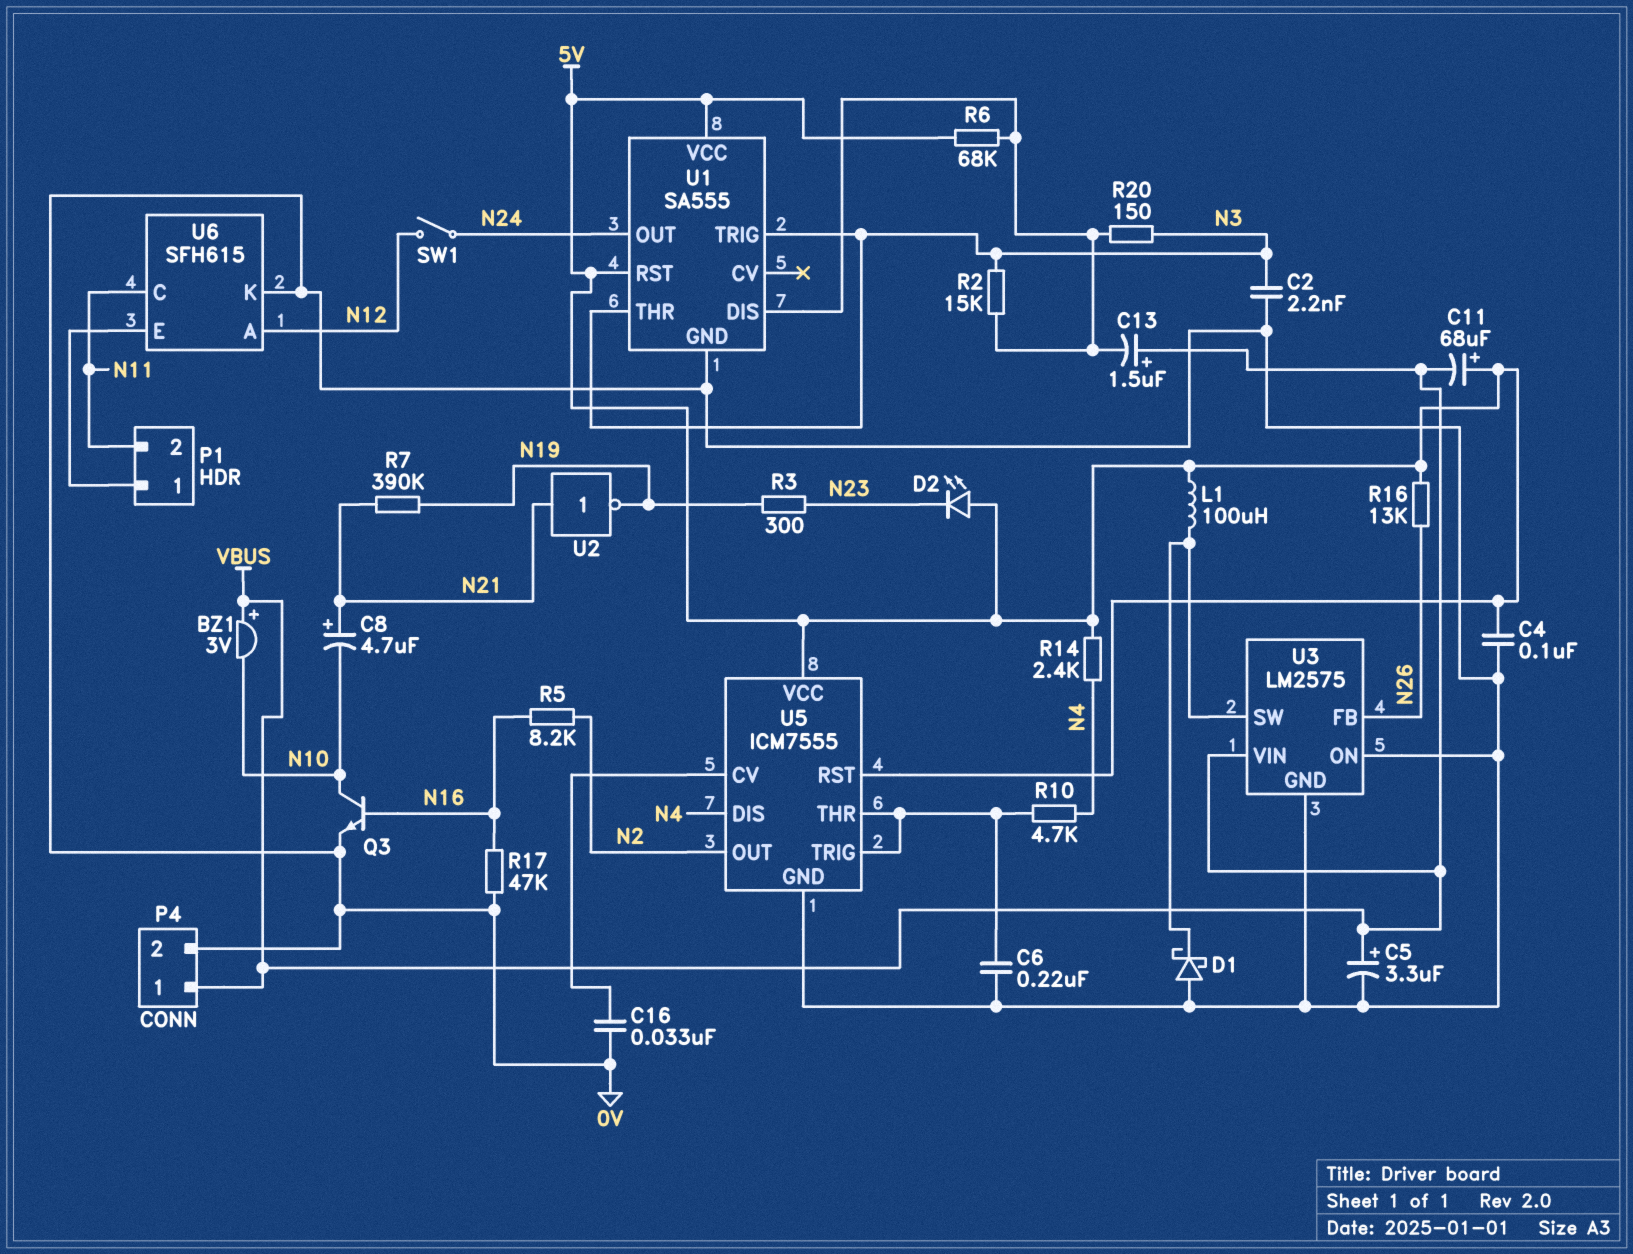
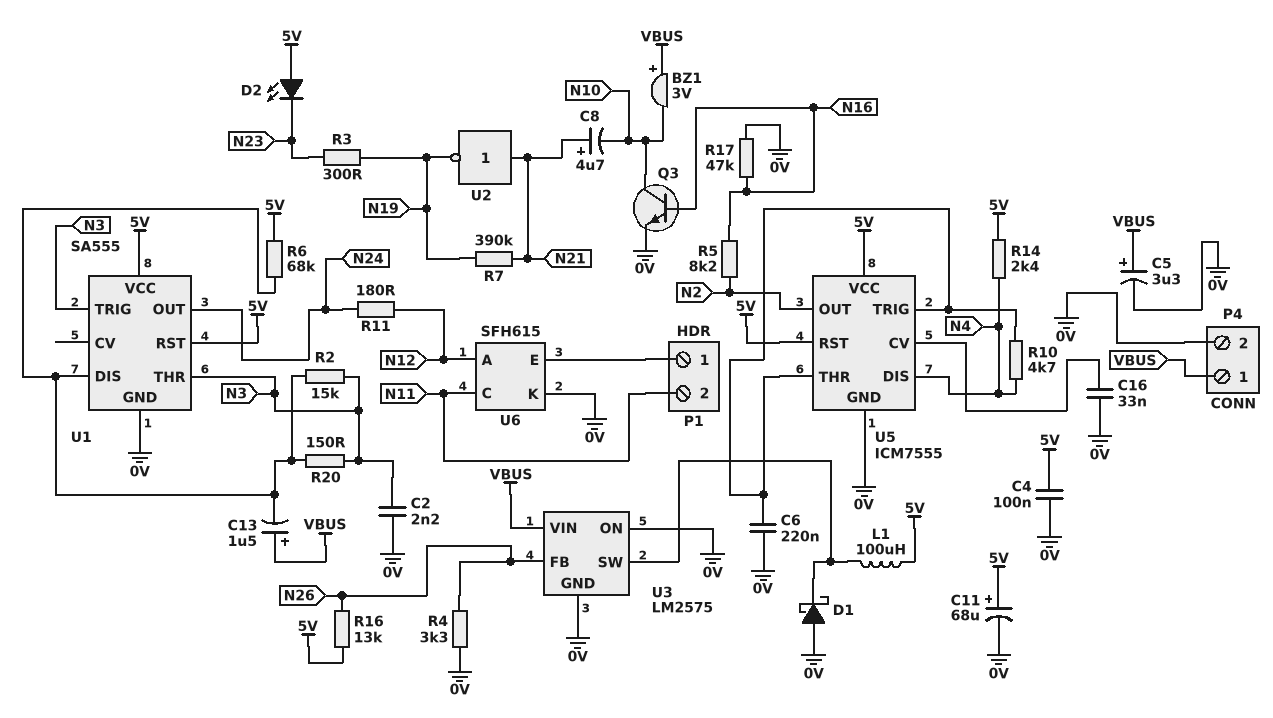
C11: 68uF (plus 5V, minus VBUS) -> 68uF (plus 5V, minus 0V)
R4: none -> 3.3k (0V, N26)
R11: none -> 180 (N12, N24)
SW1: switch (N12, N24) -> none

